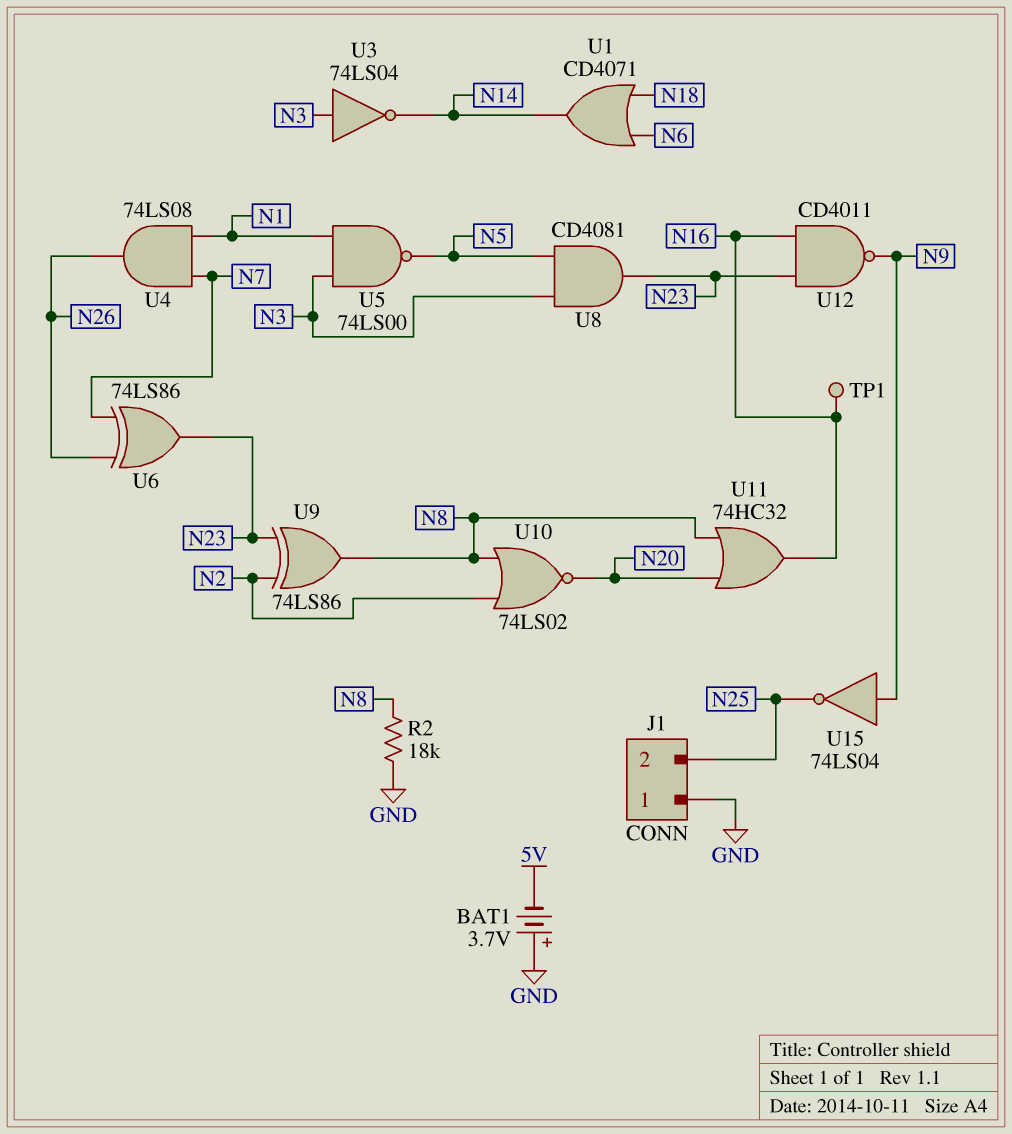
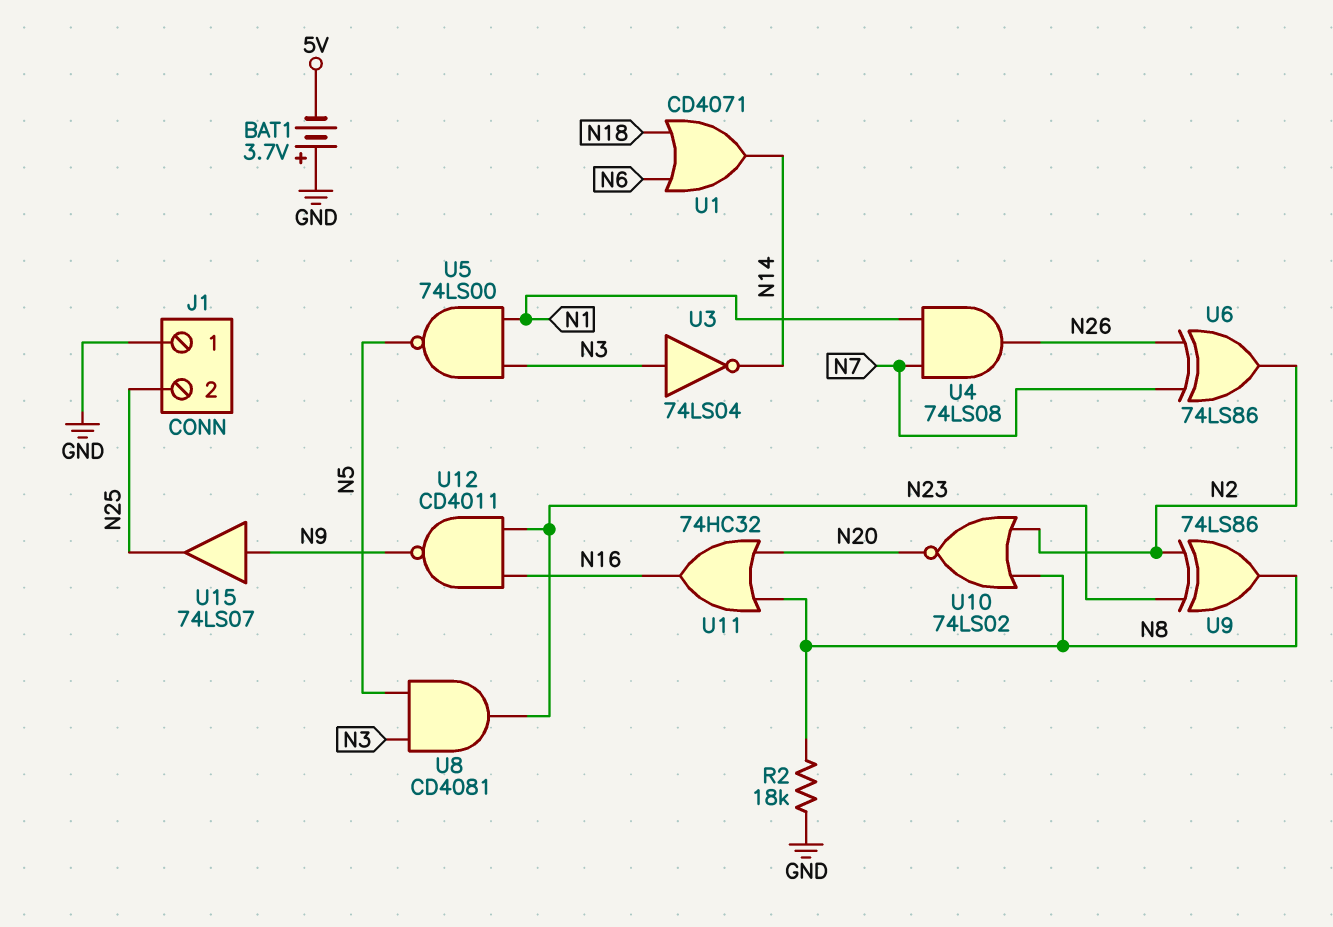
TP1: test point (N16) -> none
U6: XOR 74LS86 (in N7, in N26, out N23) -> XOR 74LS86 (in N7, in N26, out N2)
U15: NOT 74LS04 (in N9, out N25) -> buffer 74LS07 (in N9, out N25)

